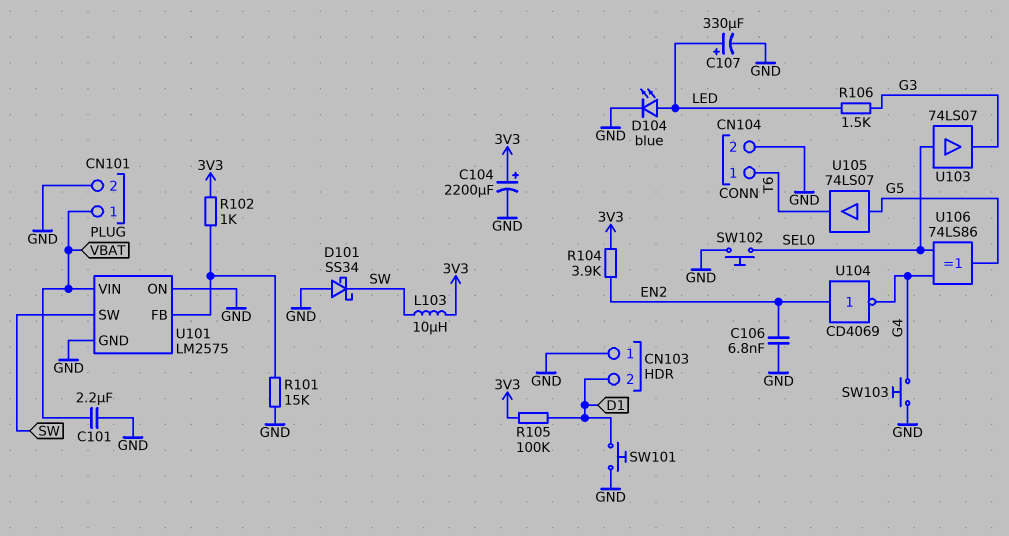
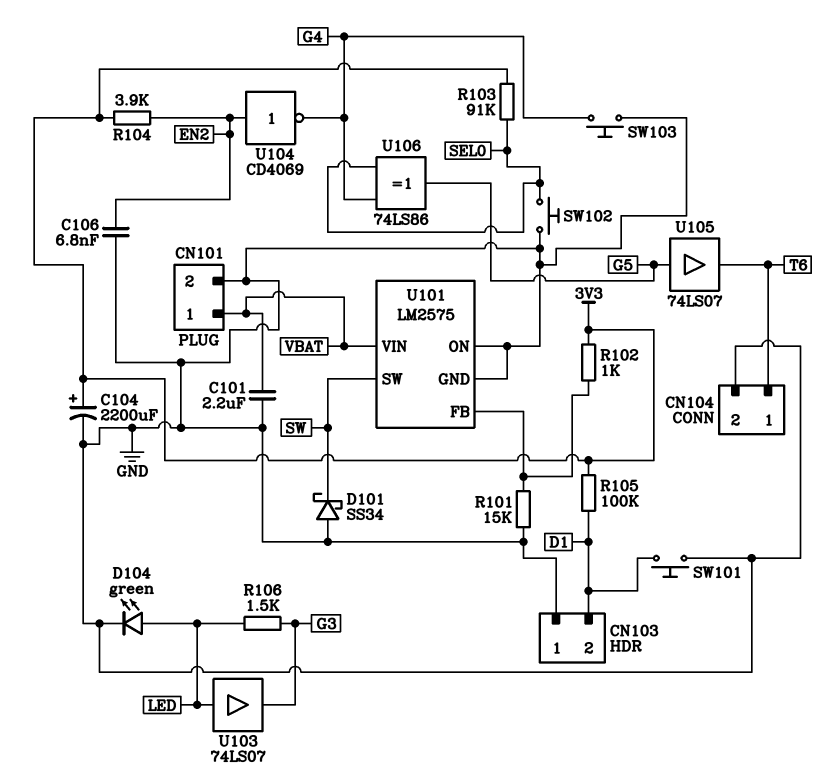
C107: 330uF (plus LED, minus GND) -> none
D104: LED blue (A LED, K GND) -> LED green (A LED, K GND)
L103: 10uH (3V3, SW) -> none
R103: none -> 91k (3V3, SEL0)
U103: buffer 74LS07 (in SEL0, out G3) -> buffer 74LS07 (in LED, out G3)

